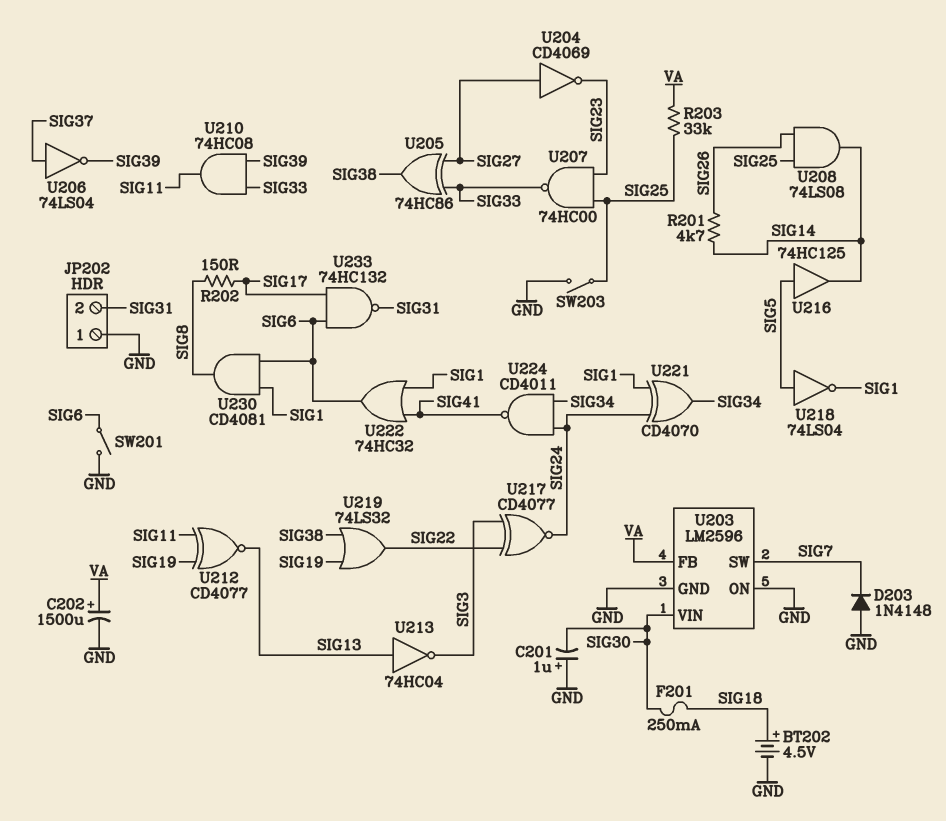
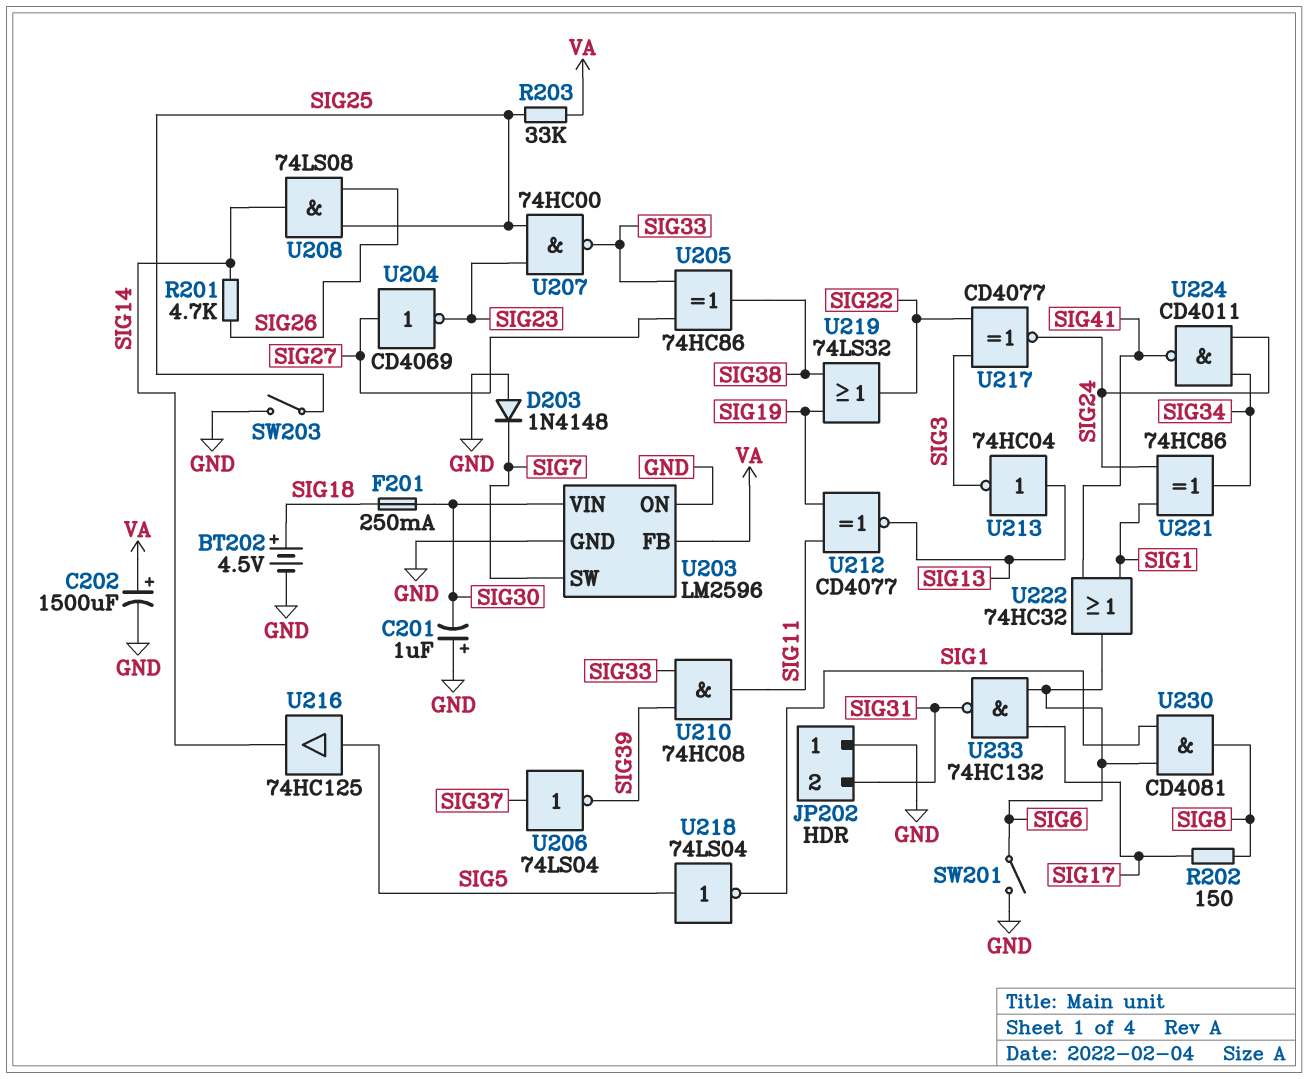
U221: XOR CD4070 (in SIG1, in SIG24, out SIG34) -> XOR 74HC86 (in SIG1, in SIG24, out SIG34)

